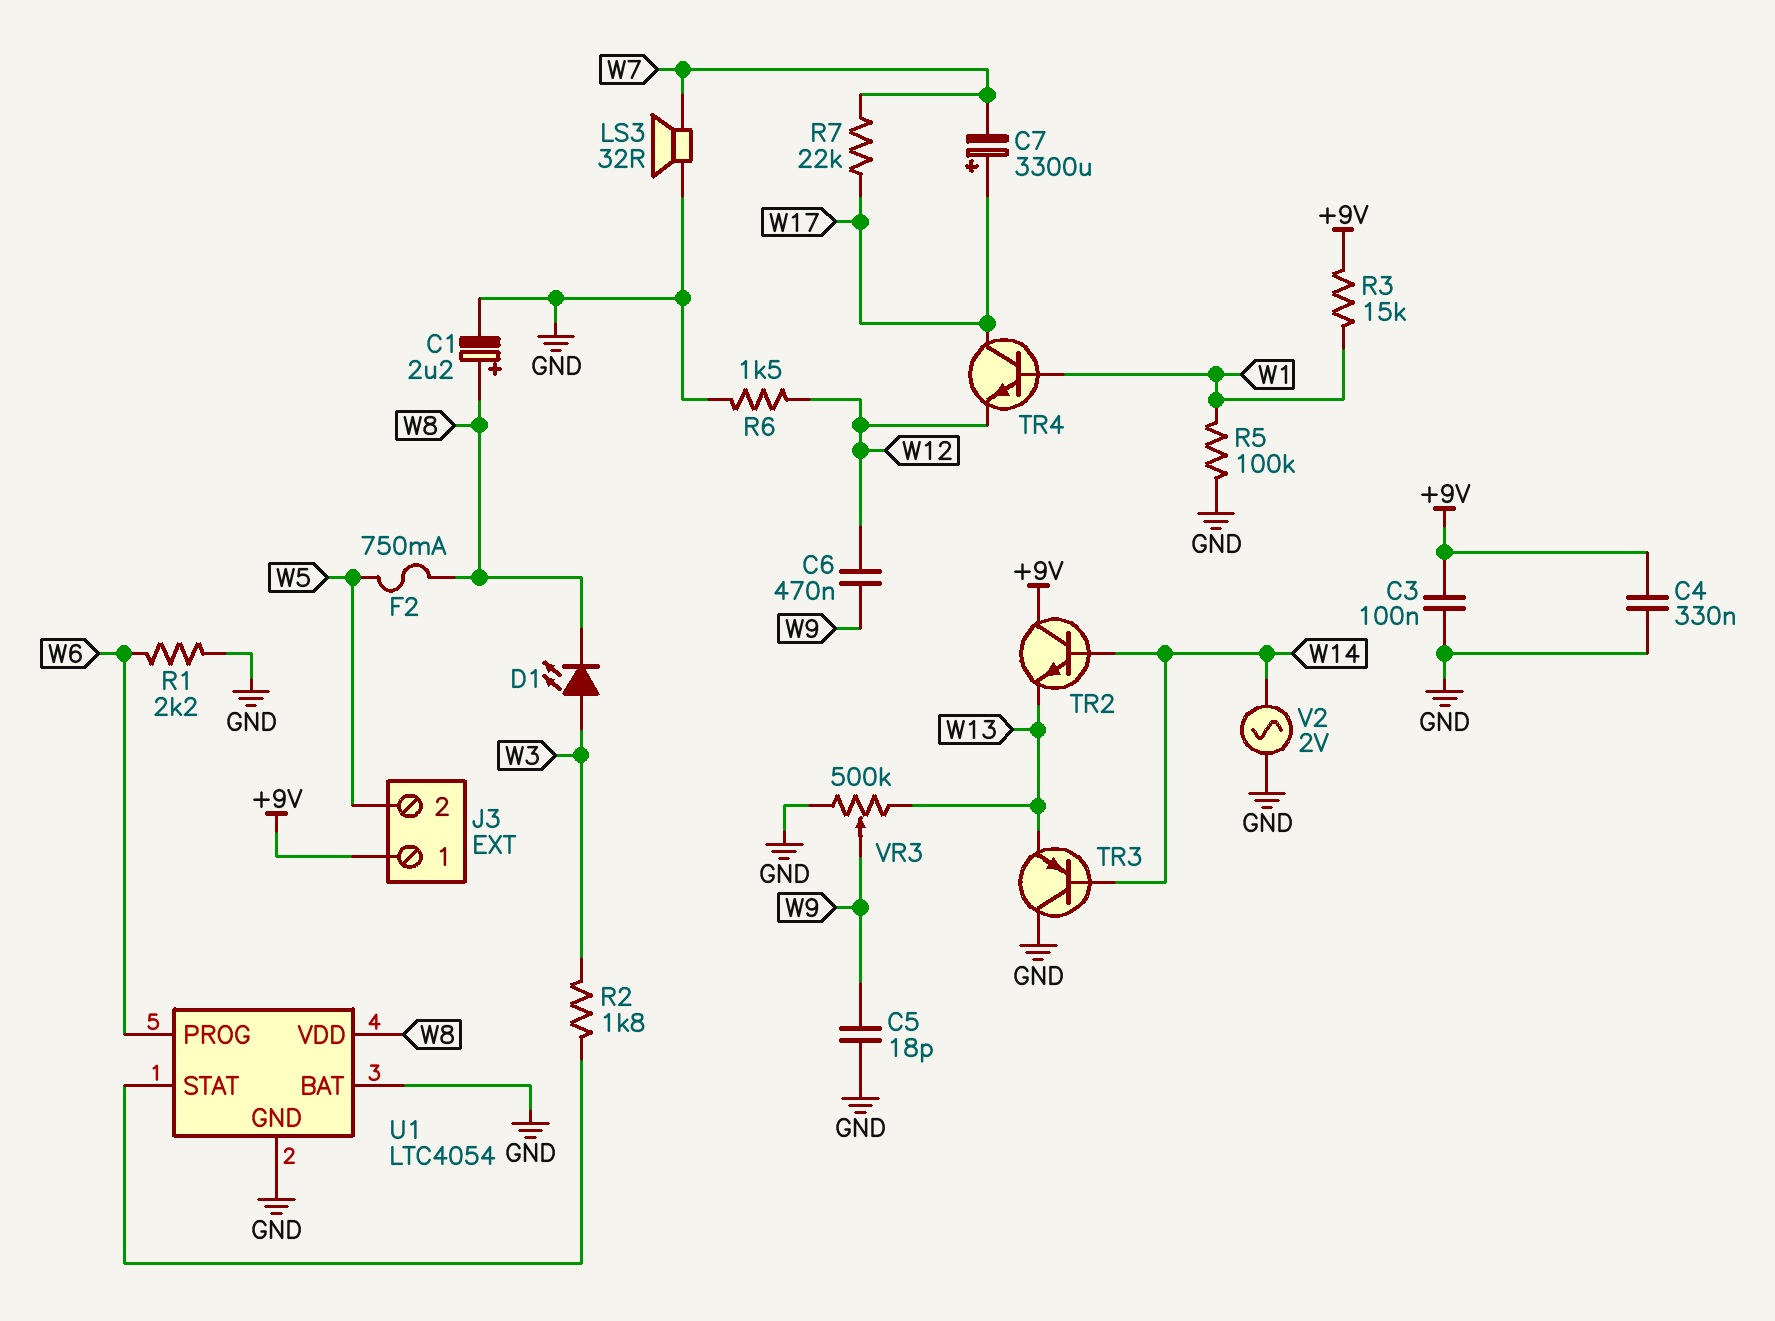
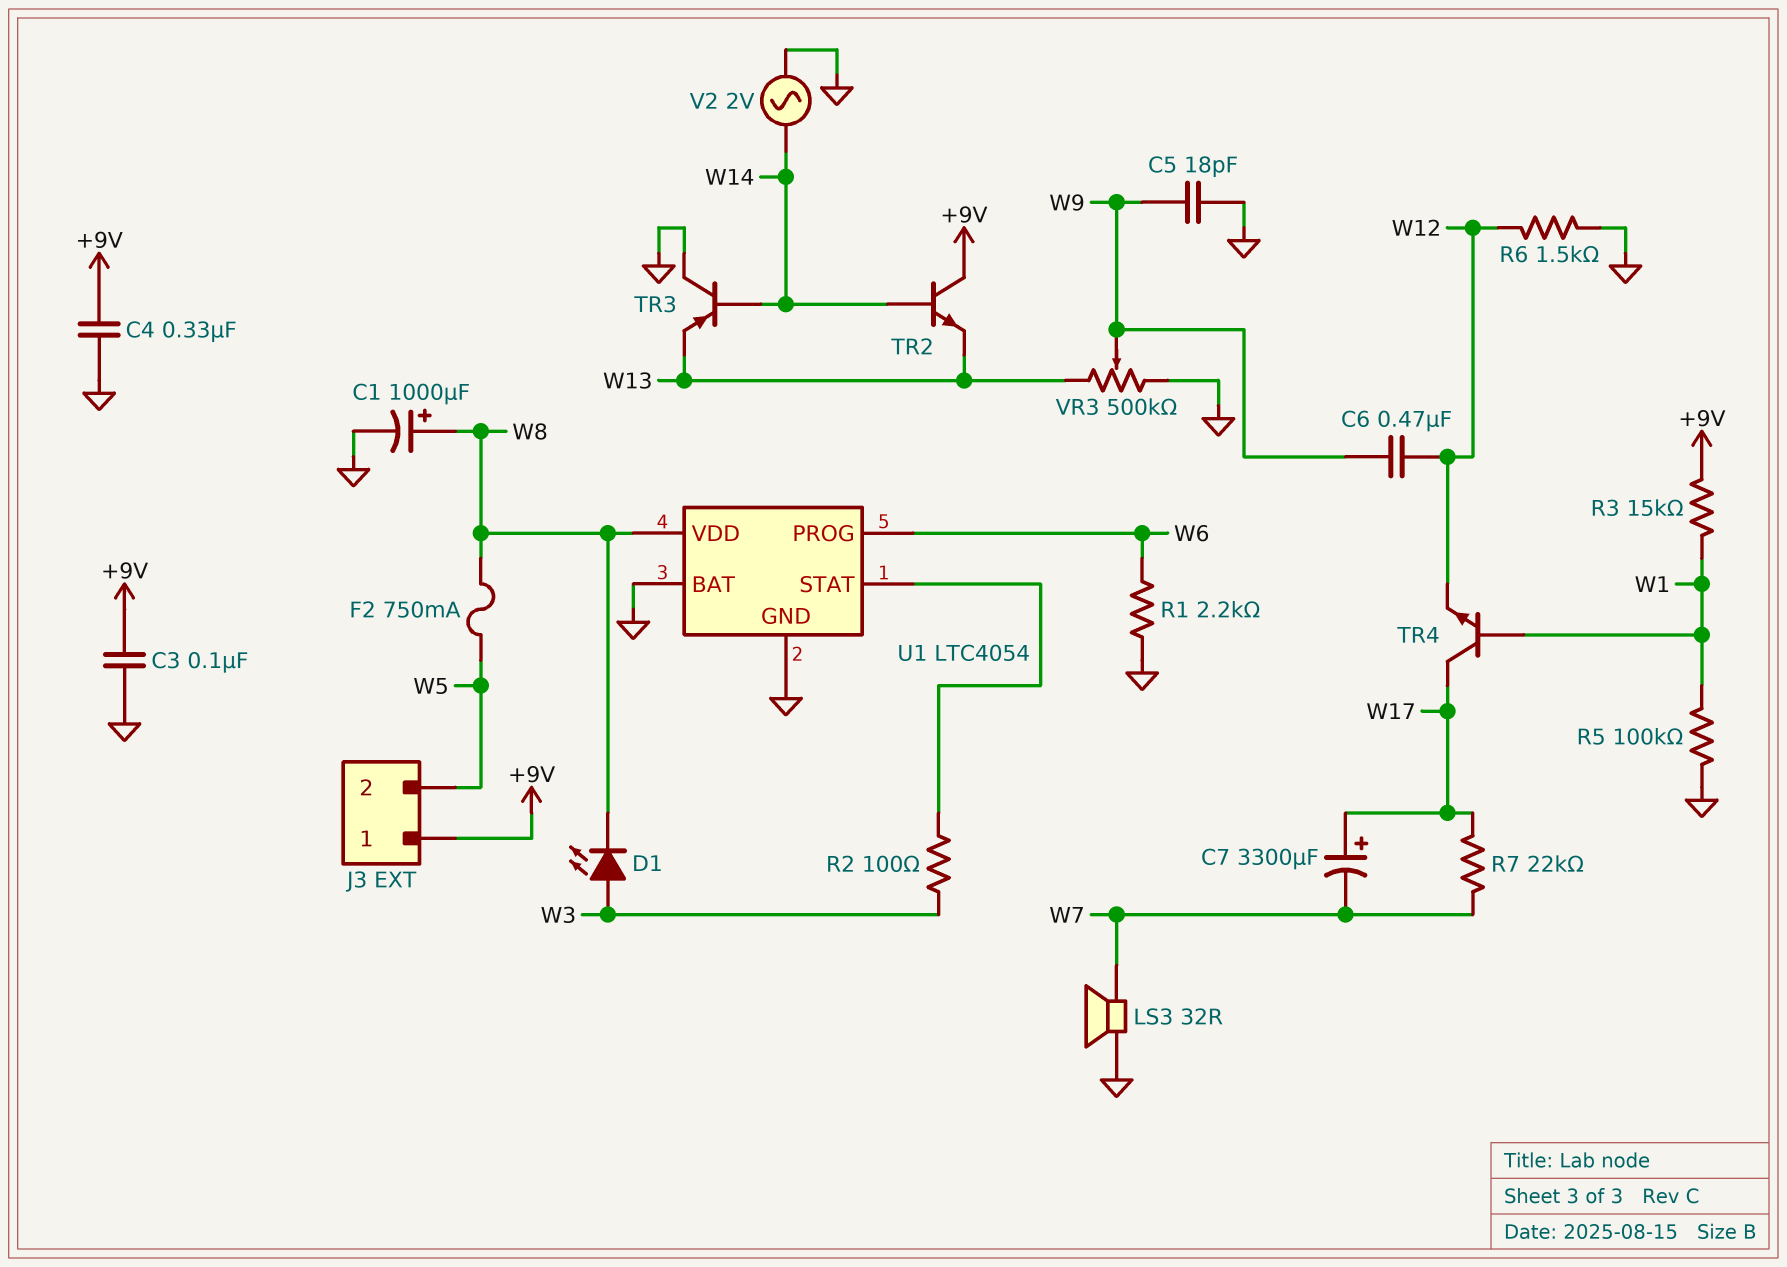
C1: 2.2uF (plus W8, minus GND) -> 1000uF (plus W8, minus GND)
R2: 1.8k (U1/STAT, W3) -> 100 (U1/STAT, W3)

